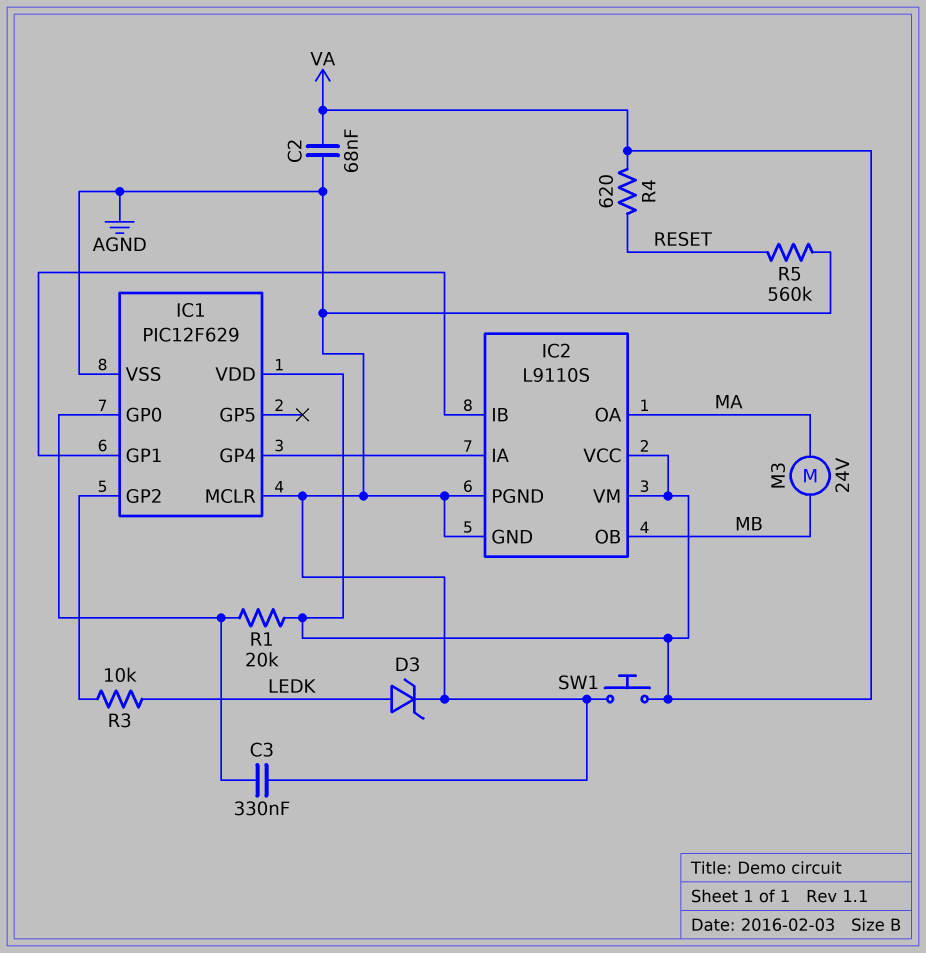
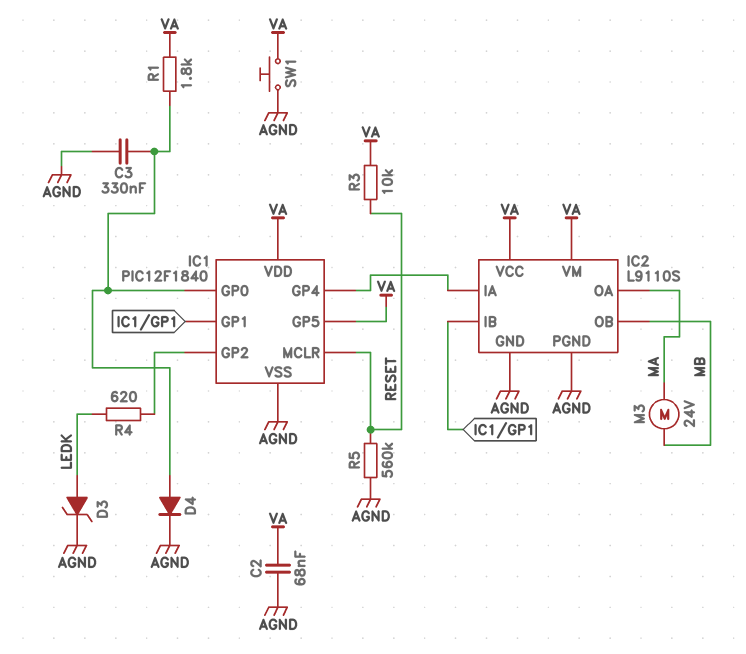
D4: none -> diode (A IC1/GP0, K AGND)
IC1: PIC12F629 -> PIC12F1840
IC1 pin GP5: none -> VA
IC1 pin MCLR: AGND -> RESET
R1: 20k (IC1/GP0, VA) -> 1.8k (IC1/GP0, VA)
R3: 10k (IC1/GP2, LEDK) -> 10k (RESET, VA)
R4: 620 (RESET, VA) -> 620 (IC1/GP2, LEDK)

